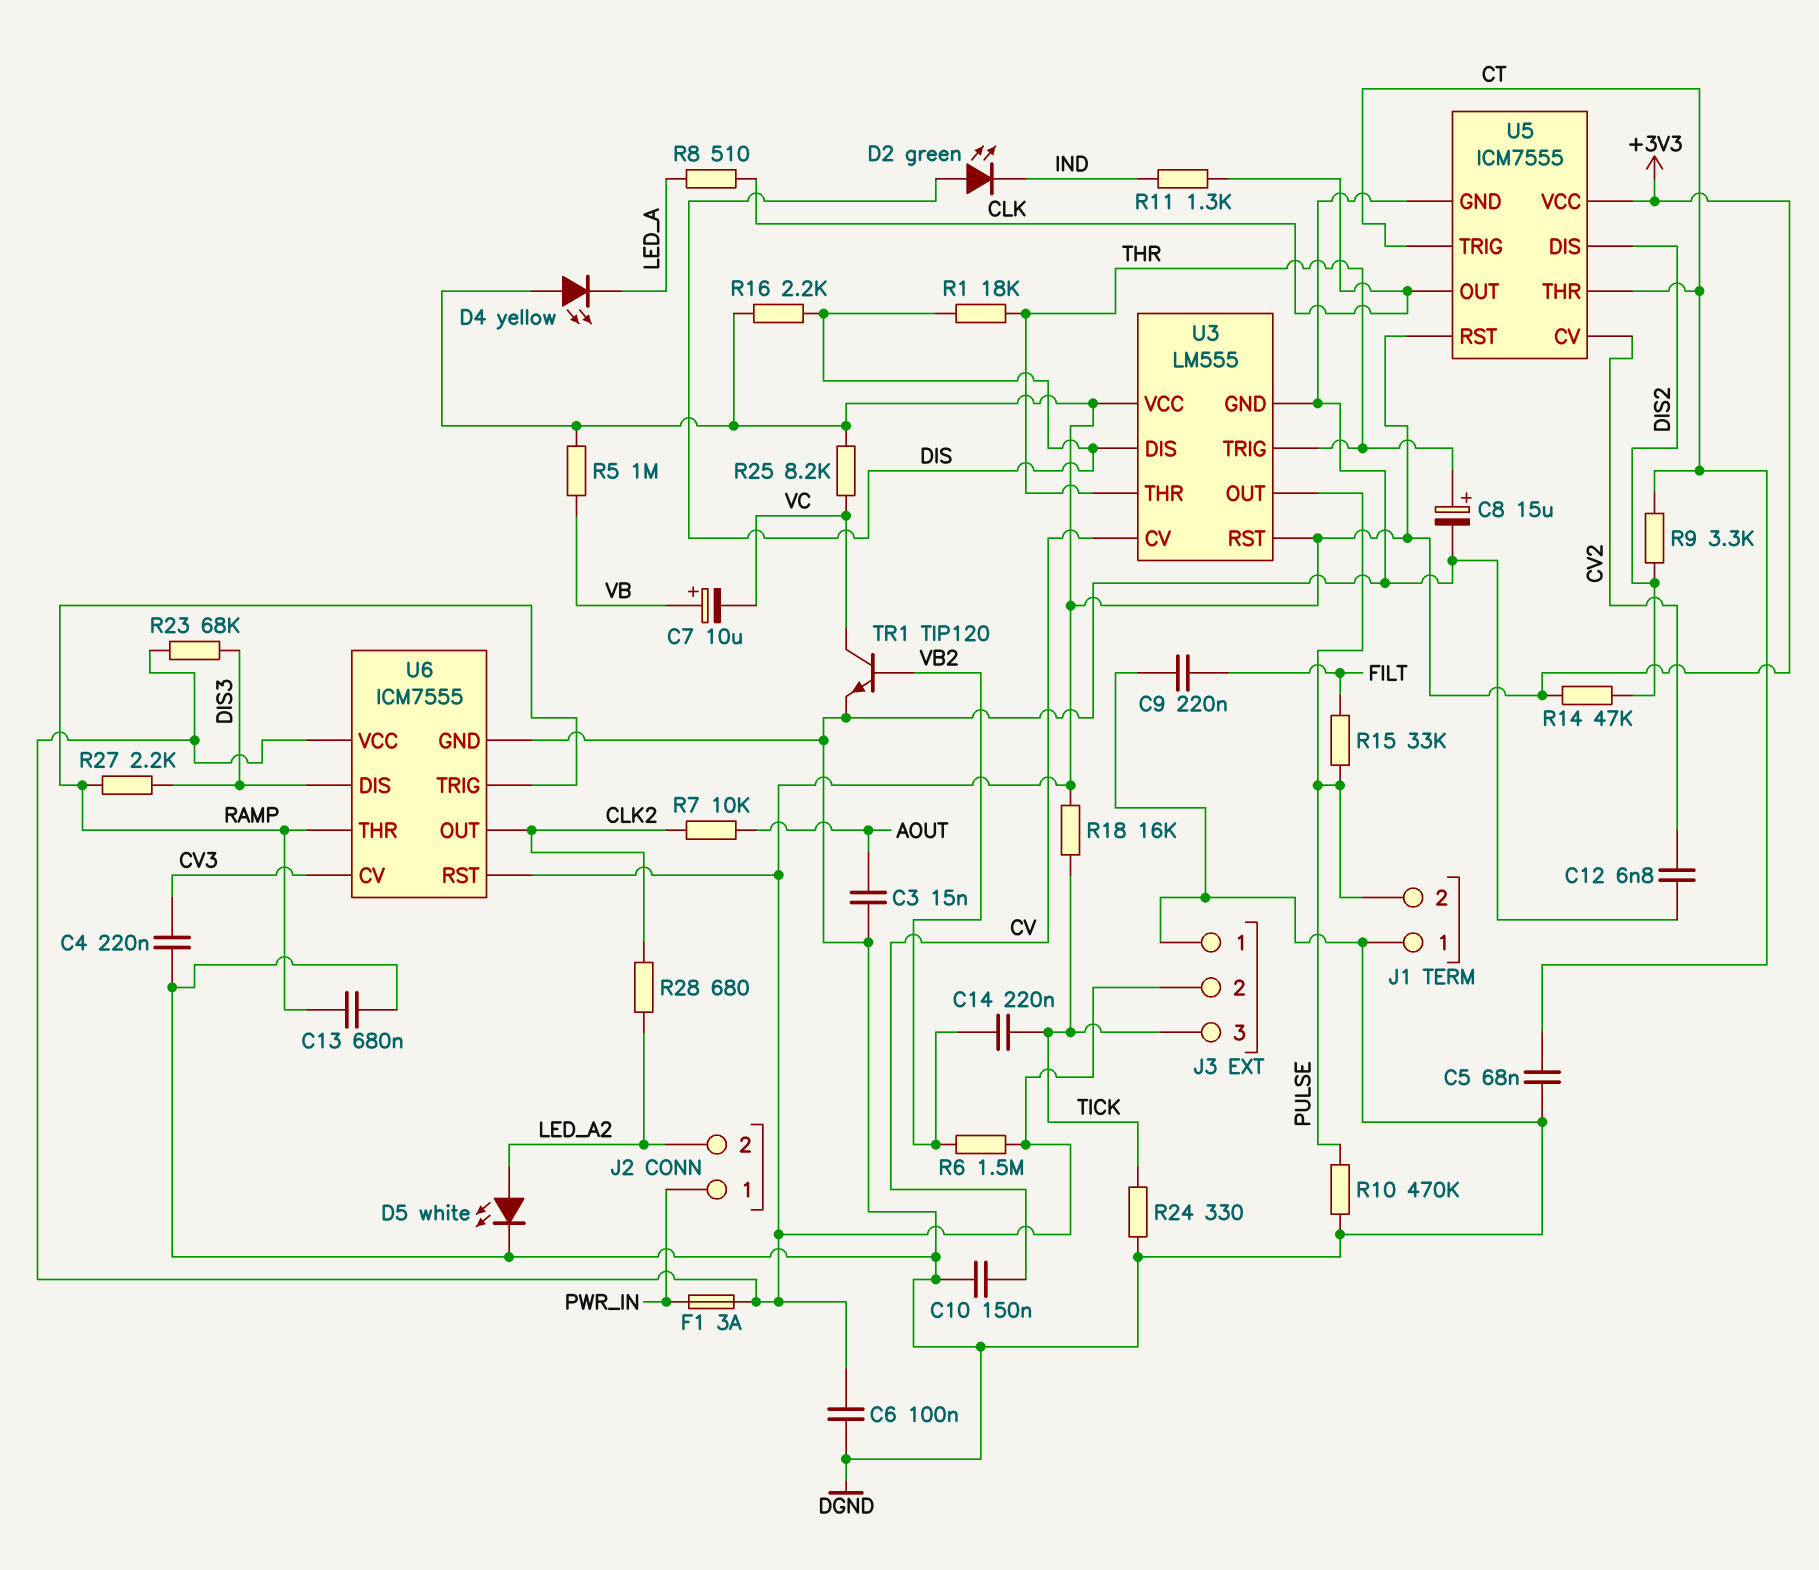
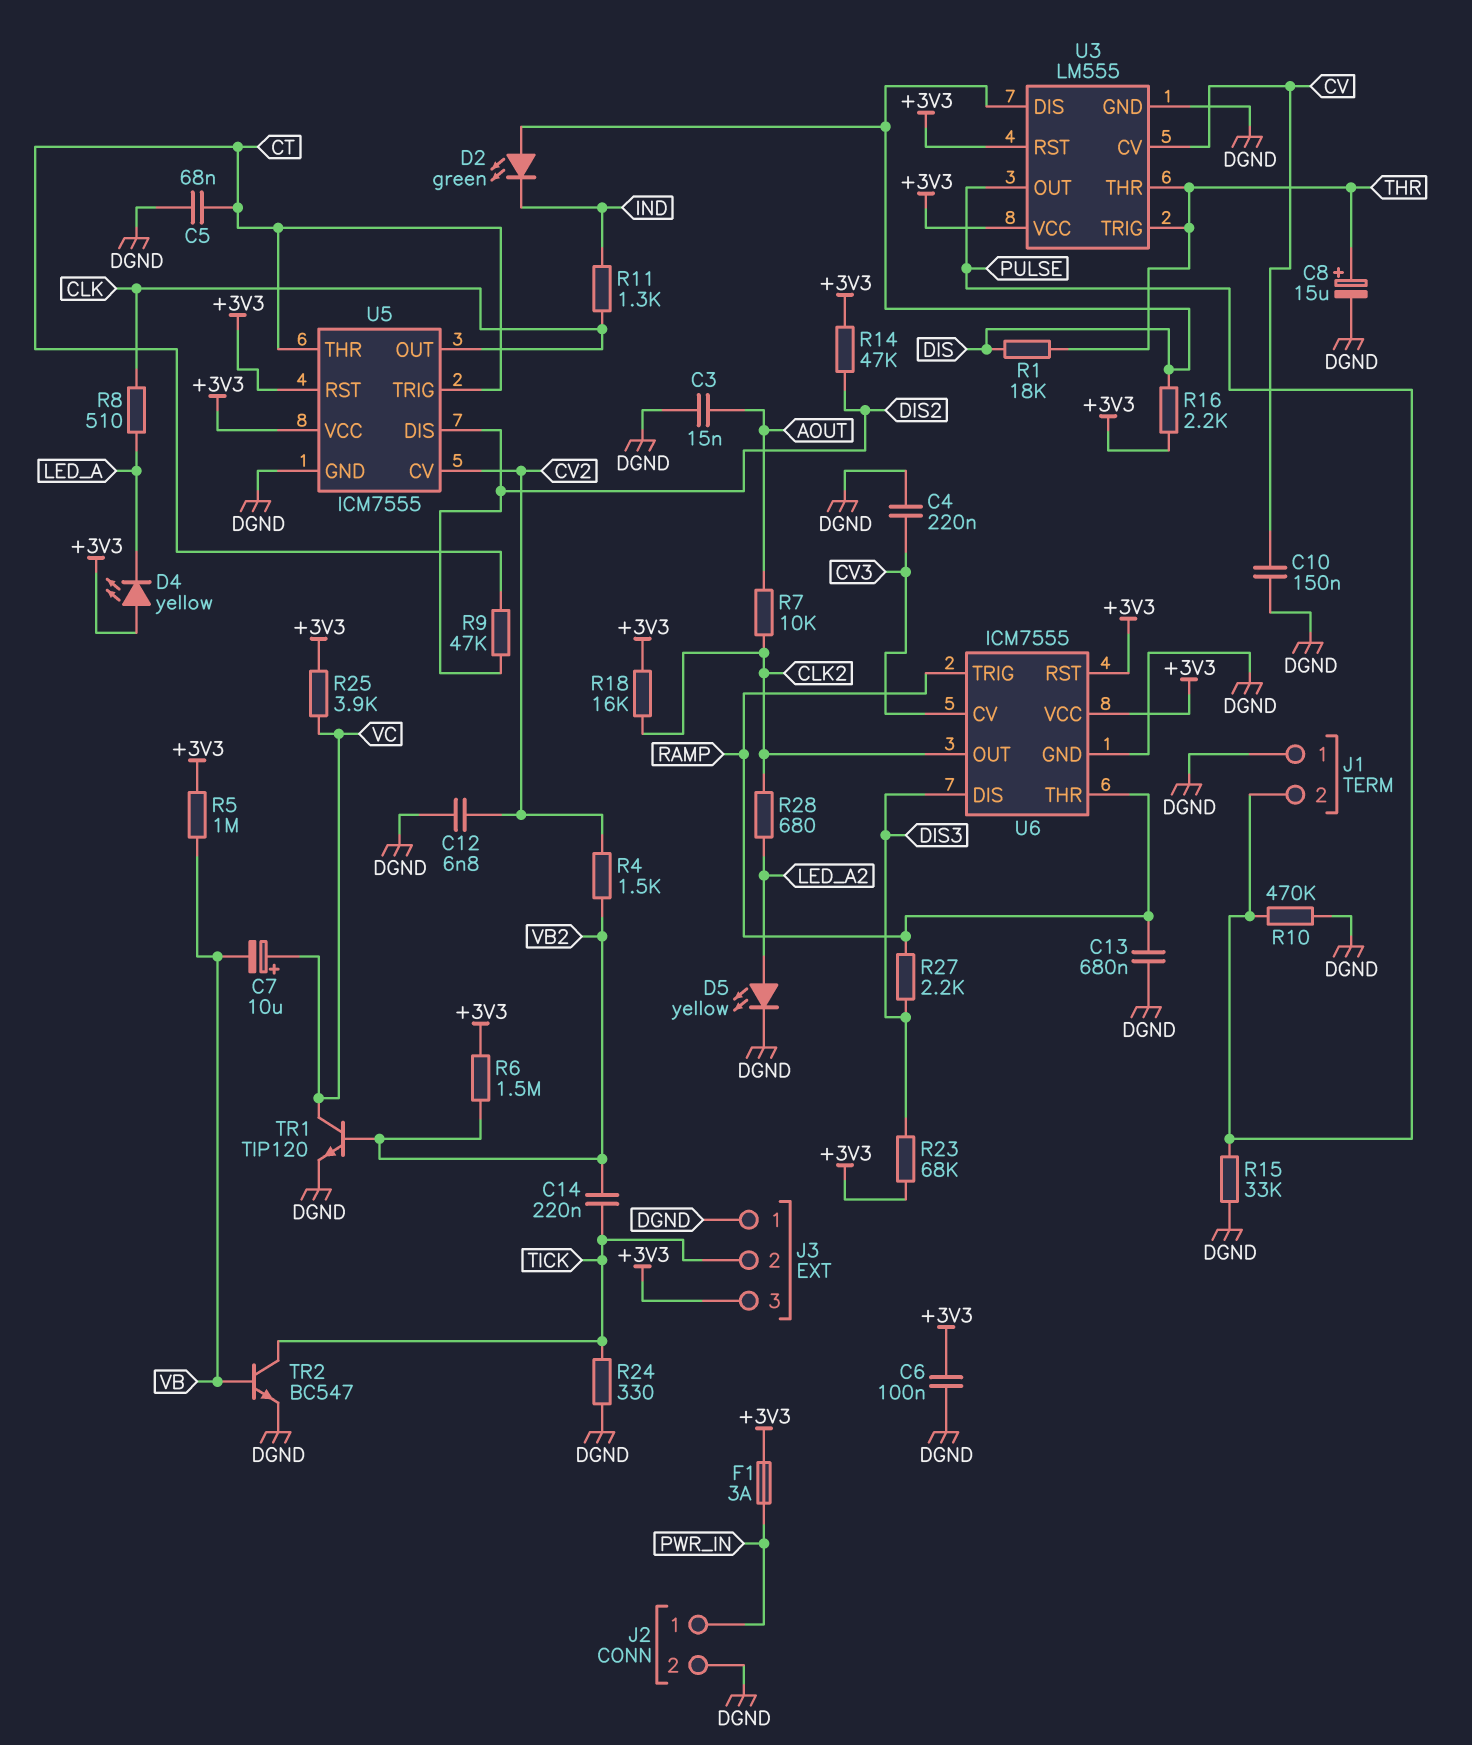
C7: 10uF (plus VB, minus VC) -> 10uF (plus VC, minus VB)
C9: 220nF (DGND, FILT) -> none
D5: LED white (A LED_A2, K DGND) -> LED yellow (A LED_A2, K DGND)
J2 pin 2: LED_A2 -> DGND
J3 pin 2: +3V3 -> TICK
J3 pin 3: TICK -> +3V3
R4: none -> 1.5k (CV2, VB2)
R9: 3.3k (CT, DIS2) -> 47k (CT, DIS2)
R15: 33k (FILT, PULSE) -> 33k (DGND, PULSE)
R18: 16k (+3V3, TICK) -> 16k (+3V3, CLK2)
R25: 8.2k (+3V3, VC) -> 3.9k (+3V3, VC)
TR2: none -> NPN BC547 (B VB, C TICK, E DGND)

